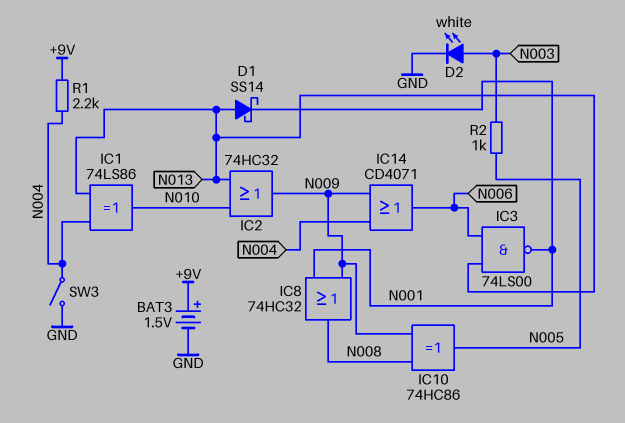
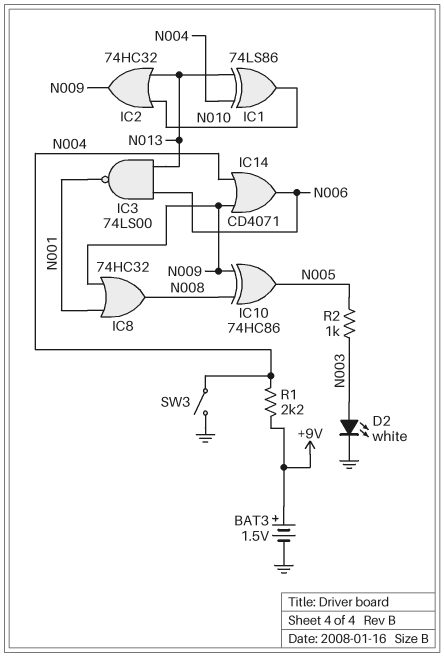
D1: schottky SS14 (A N013, K N001) -> none

